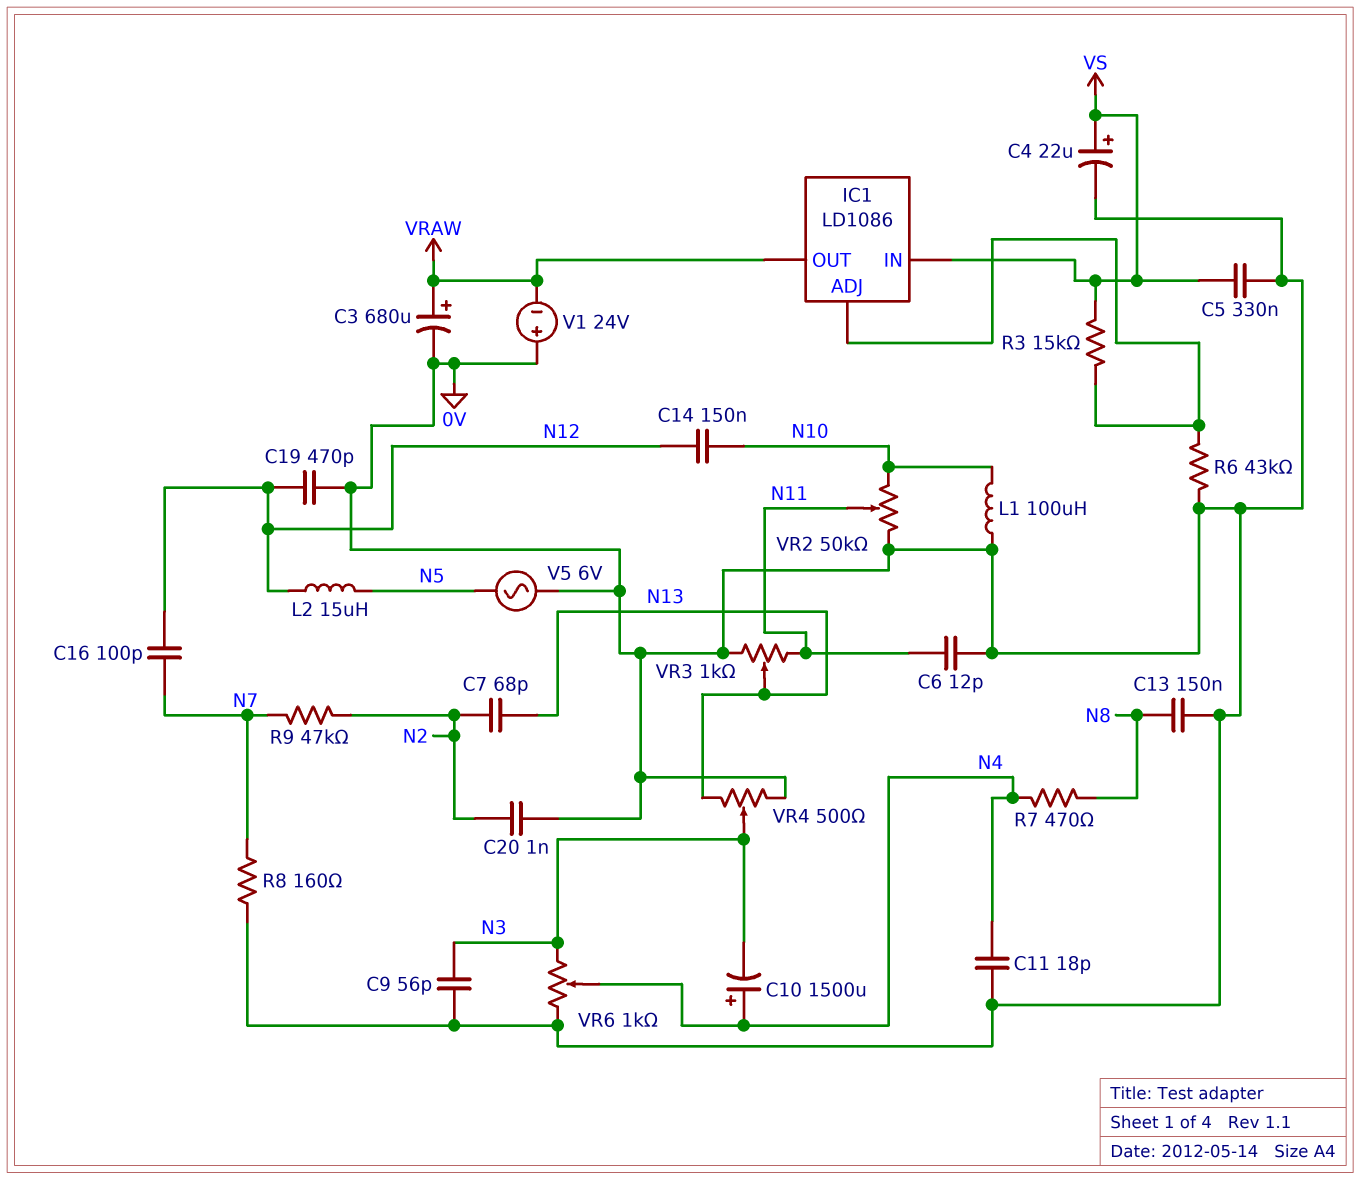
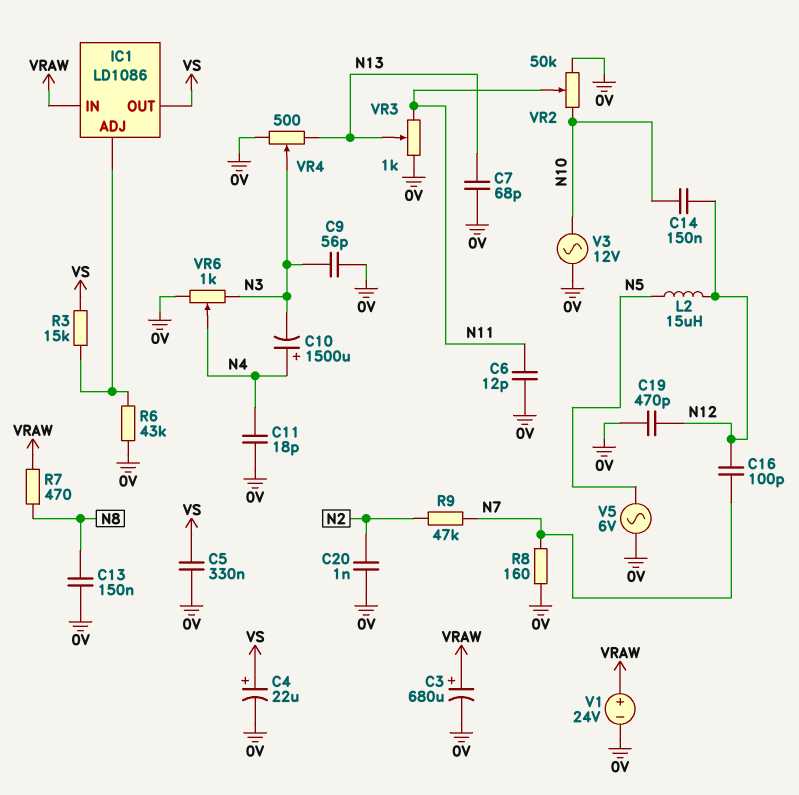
C7: 68pF (N2, N13) -> 68pF (0V, N13)
IC1 pin IN: VS -> VRAW
IC1 pin OUT: VRAW -> VS
L1: 100uH (0V, N10) -> none
R7: 470 (N4, N8) -> 470 (N8, VRAW)
V1: 24V (plus 0V, minus VRAW) -> 24V (plus VRAW, minus 0V)
V3: none -> AC 12V (0V, N10)

